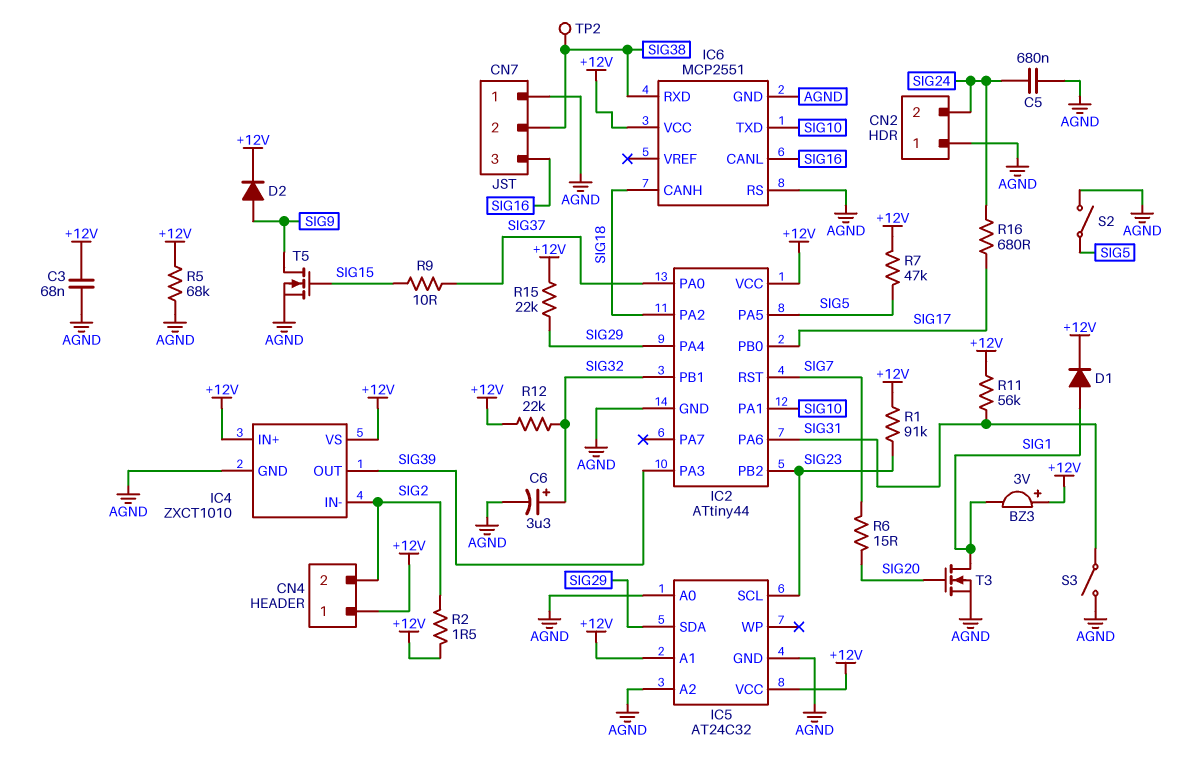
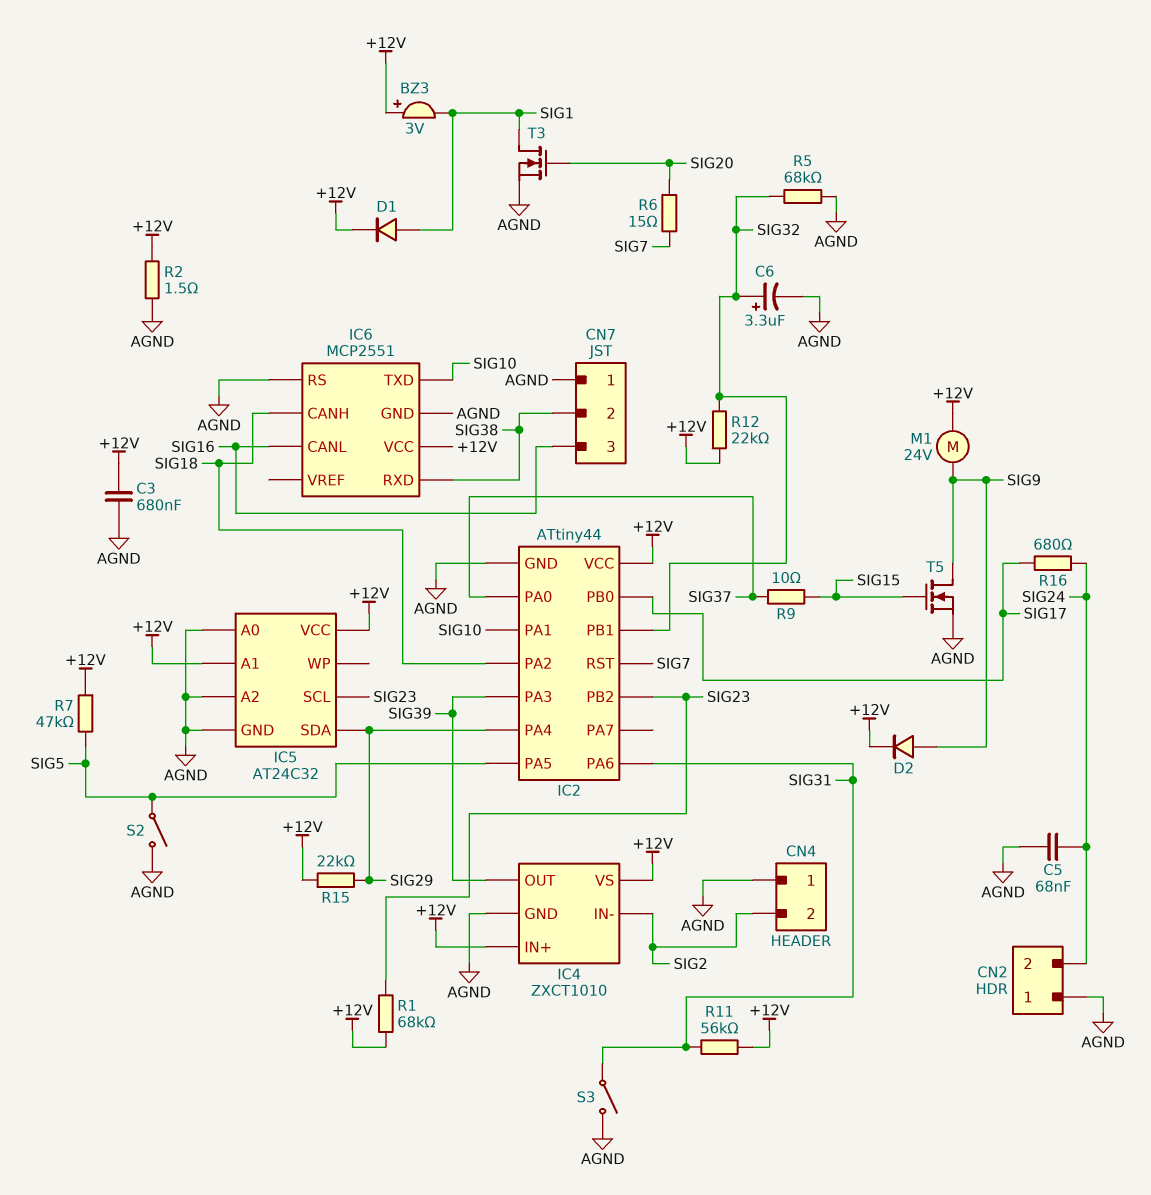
C3: 68nF (+12V, AGND) -> 680nF (+12V, AGND)
C5: 680nF (AGND, SIG24) -> 68nF (AGND, SIG24)
CN4 pin 1: +12V -> AGND
M1: none -> motor 24V (+12V, SIG9)
R1: 91k (+12V, SIG23) -> 68k (+12V, SIG23)
R2: 1.5 (+12V, SIG2) -> 1.5 (+12V, AGND)
R5: 68k (+12V, AGND) -> 68k (AGND, SIG32)
TP2: test point (SIG38) -> none

